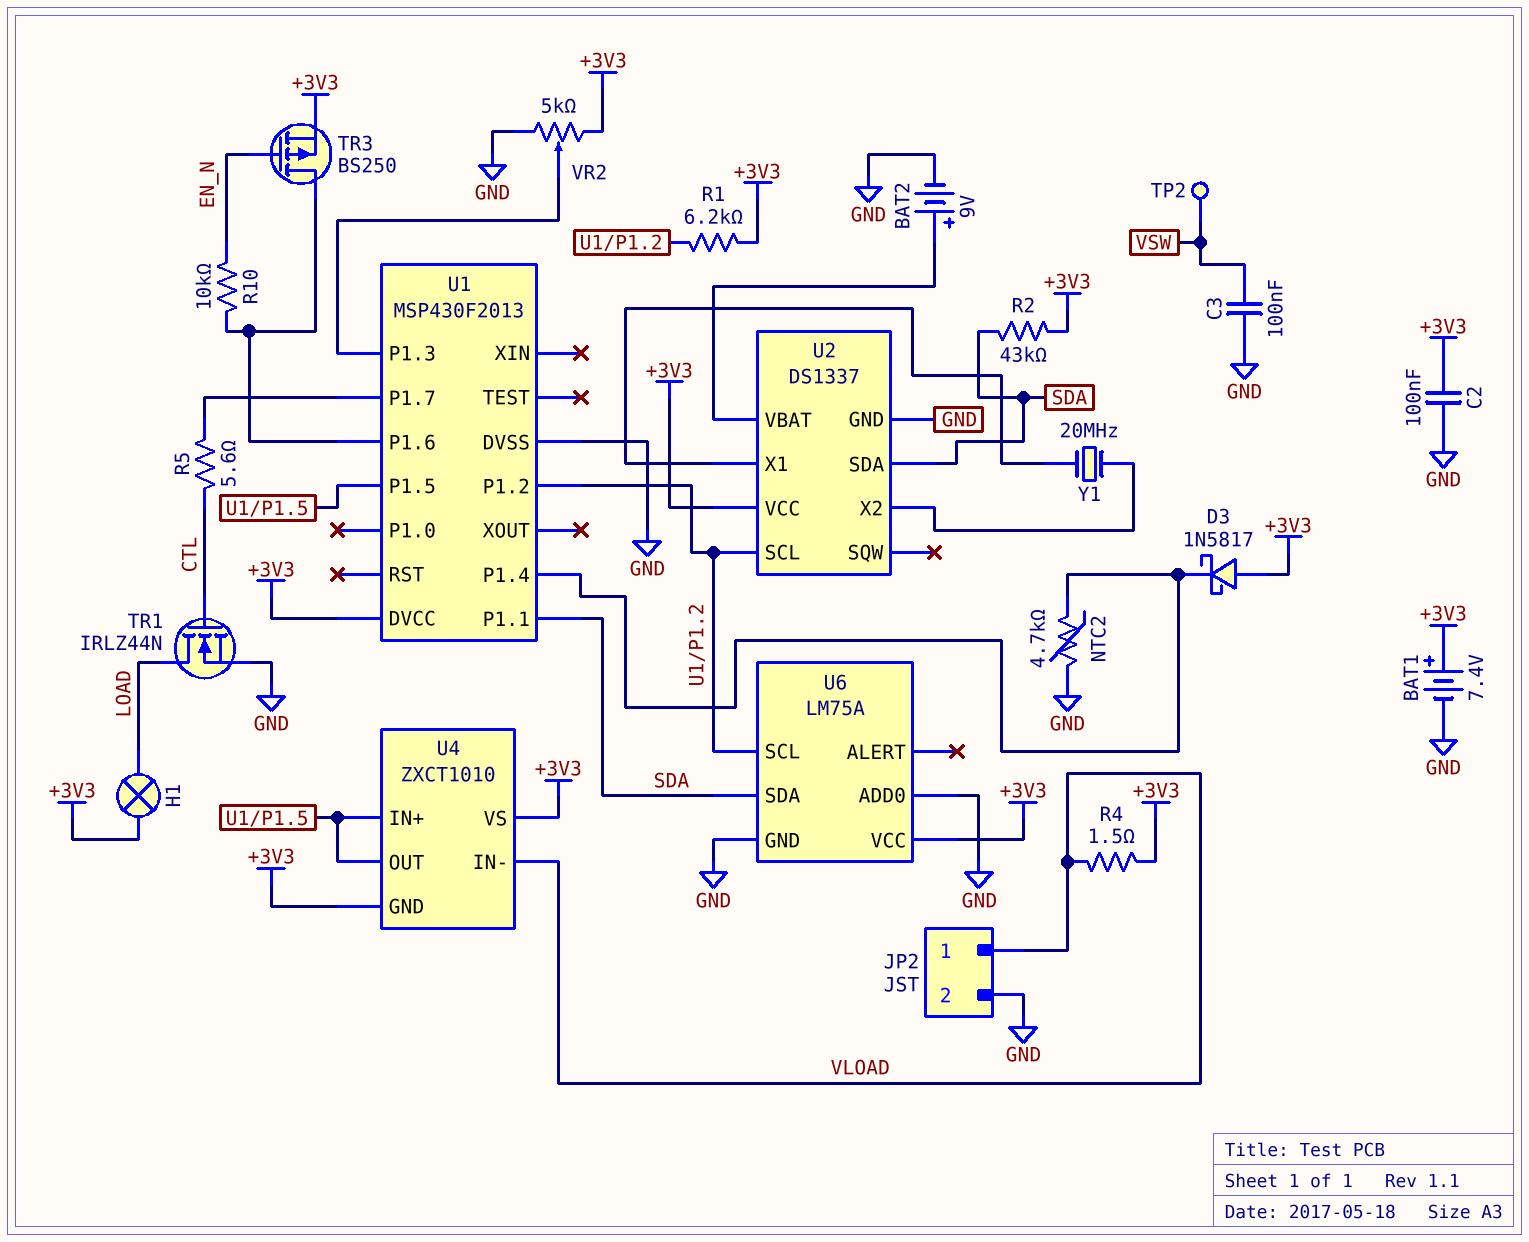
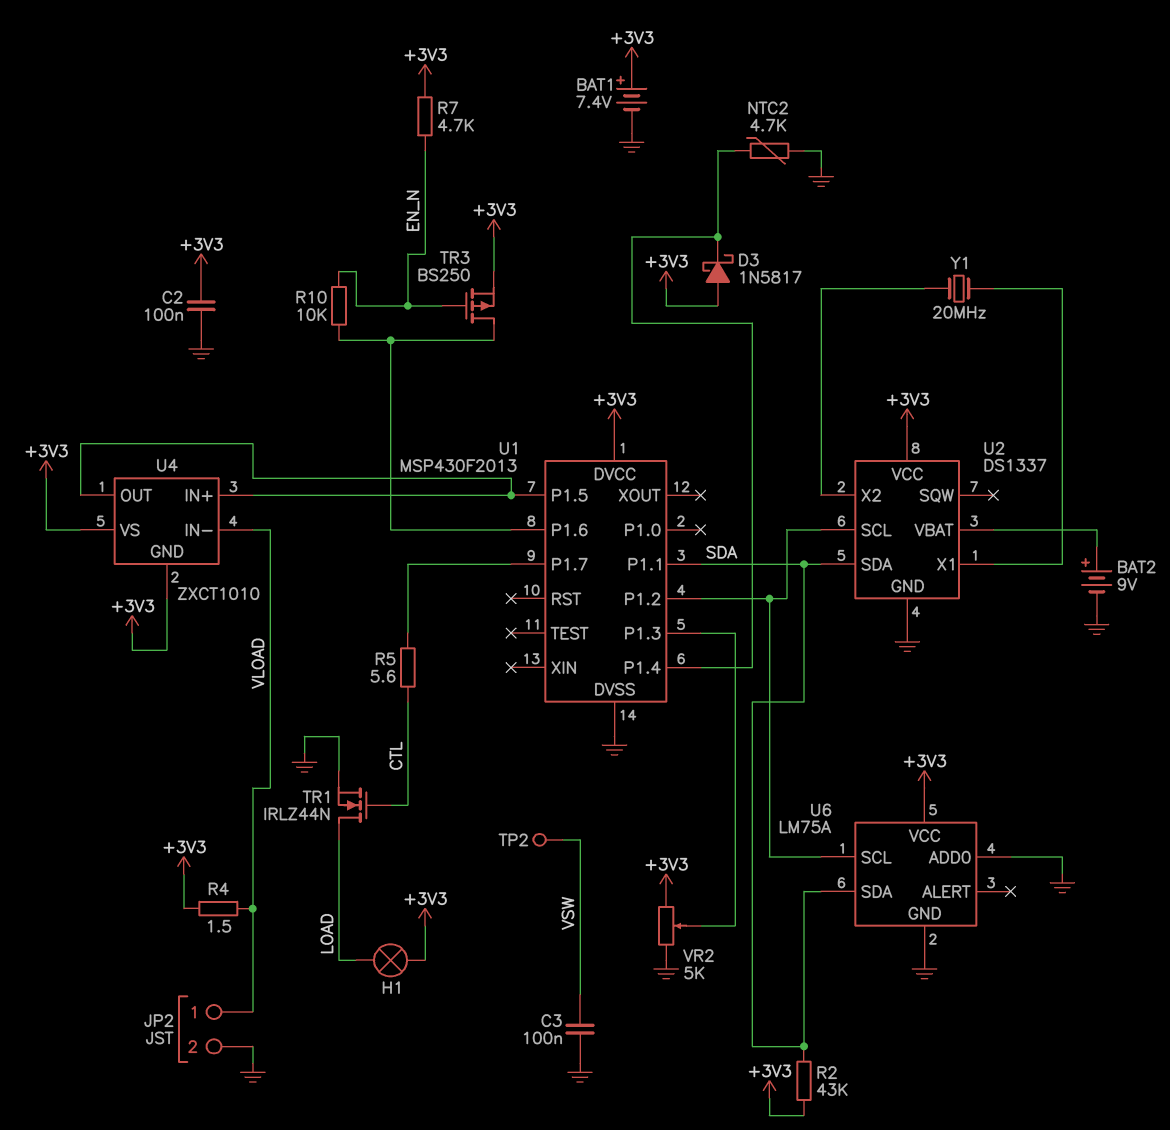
R1: 6.2k (+3V3, U1/P1.2) -> none
R7: none -> 4.7k (+3V3, EN_N)

